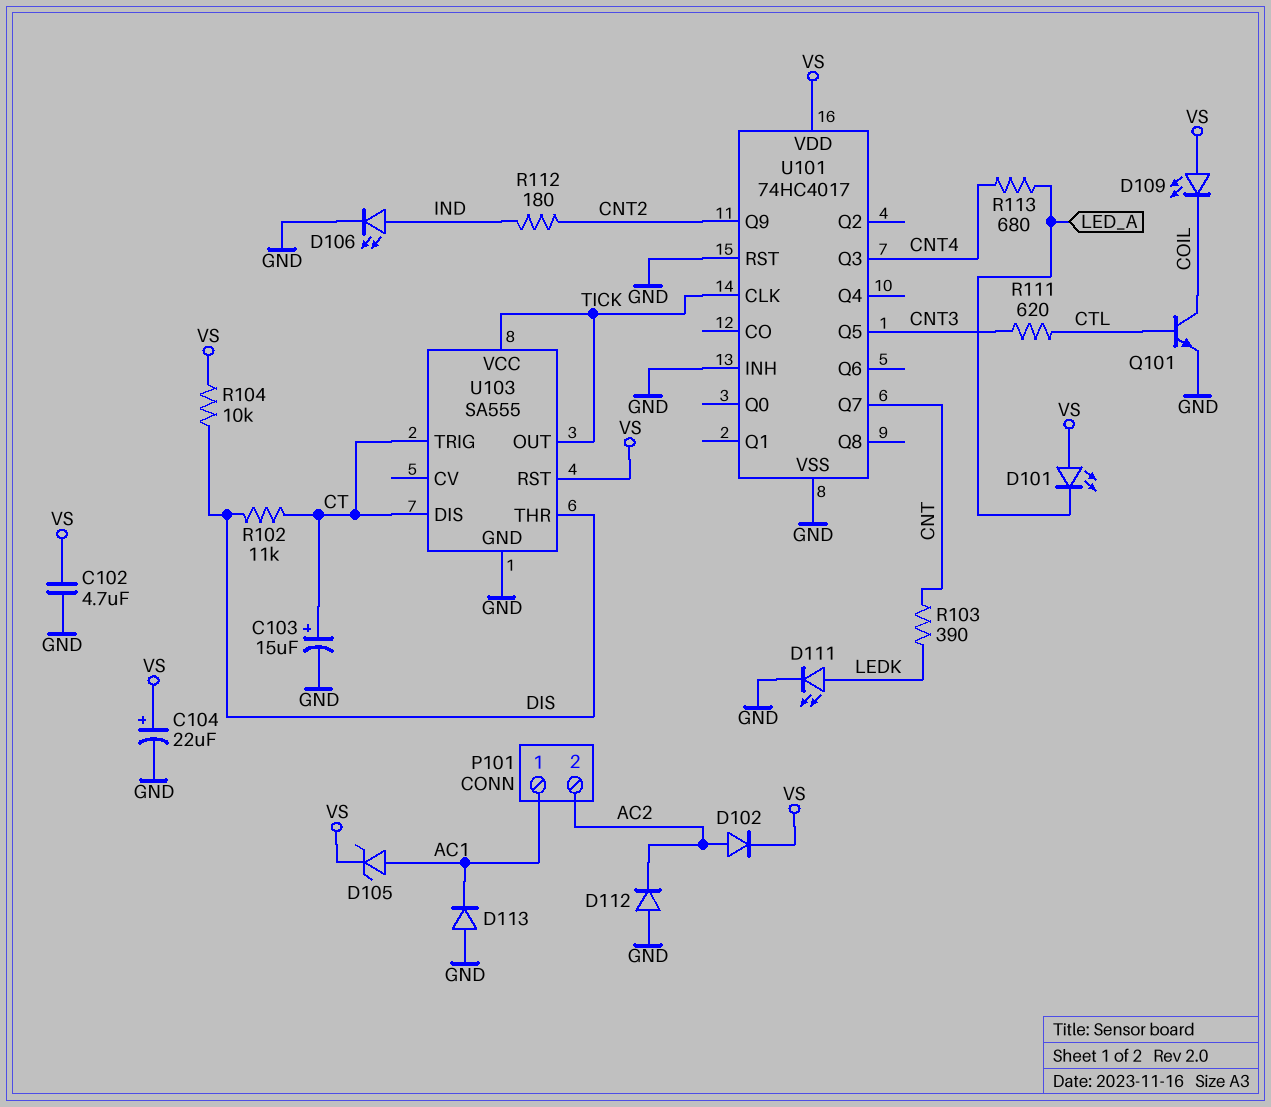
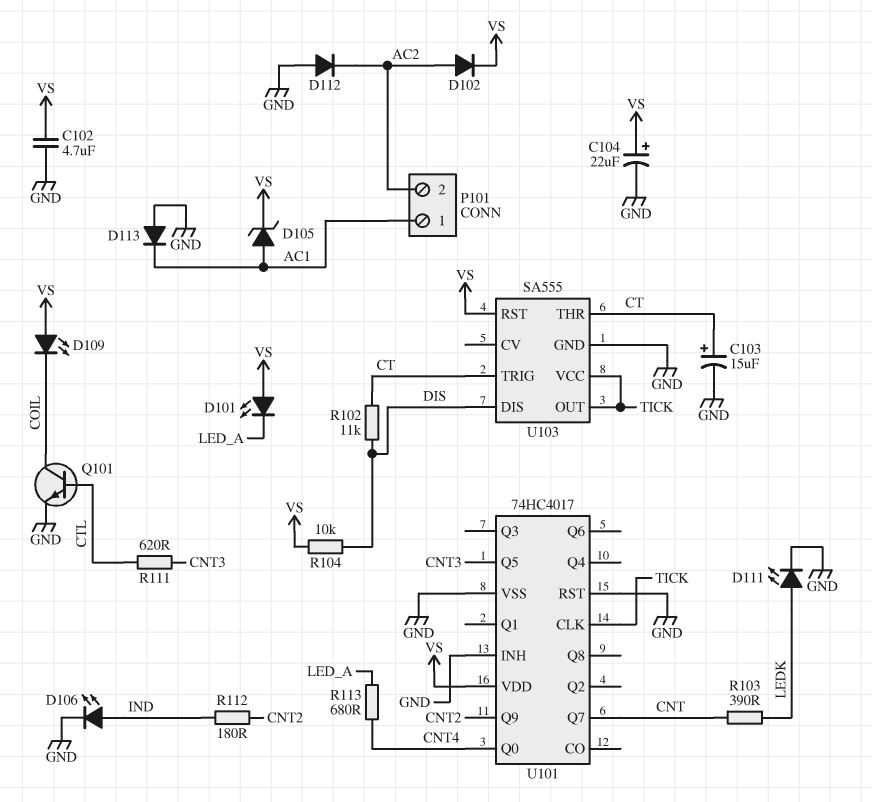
U101 pin Q0: none -> CNT4
U101 pin Q3: CNT4 -> none
U103 pin DIS: CT -> DIS
U103 pin THR: DIS -> CT

